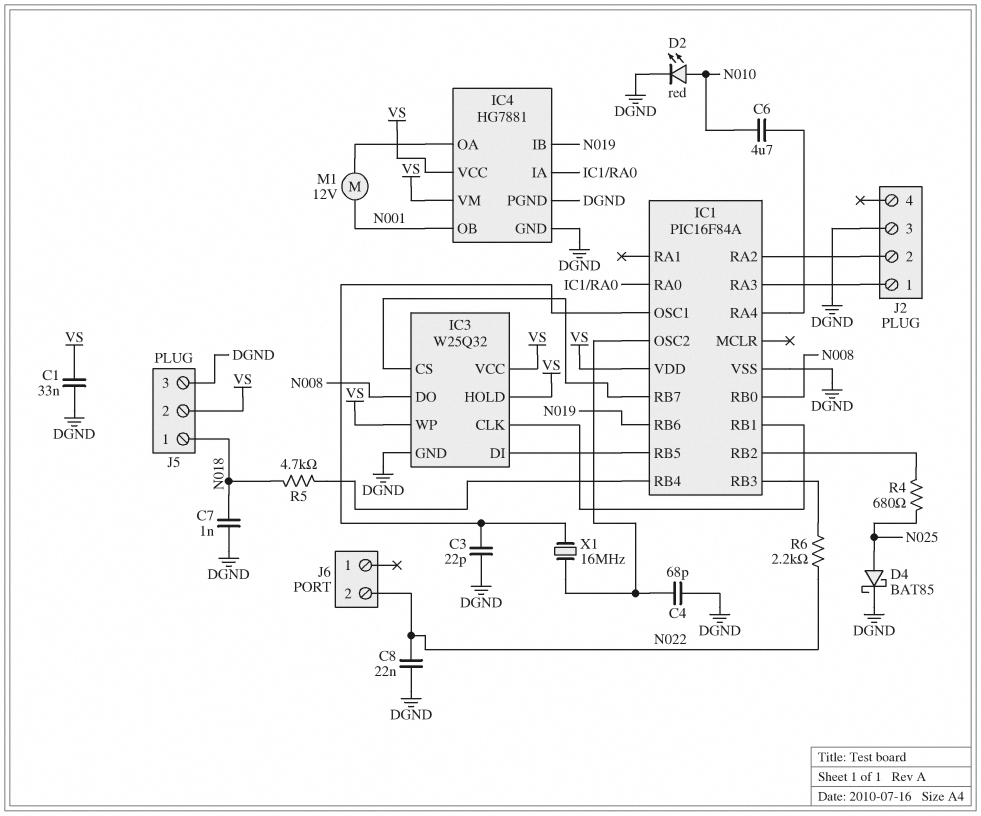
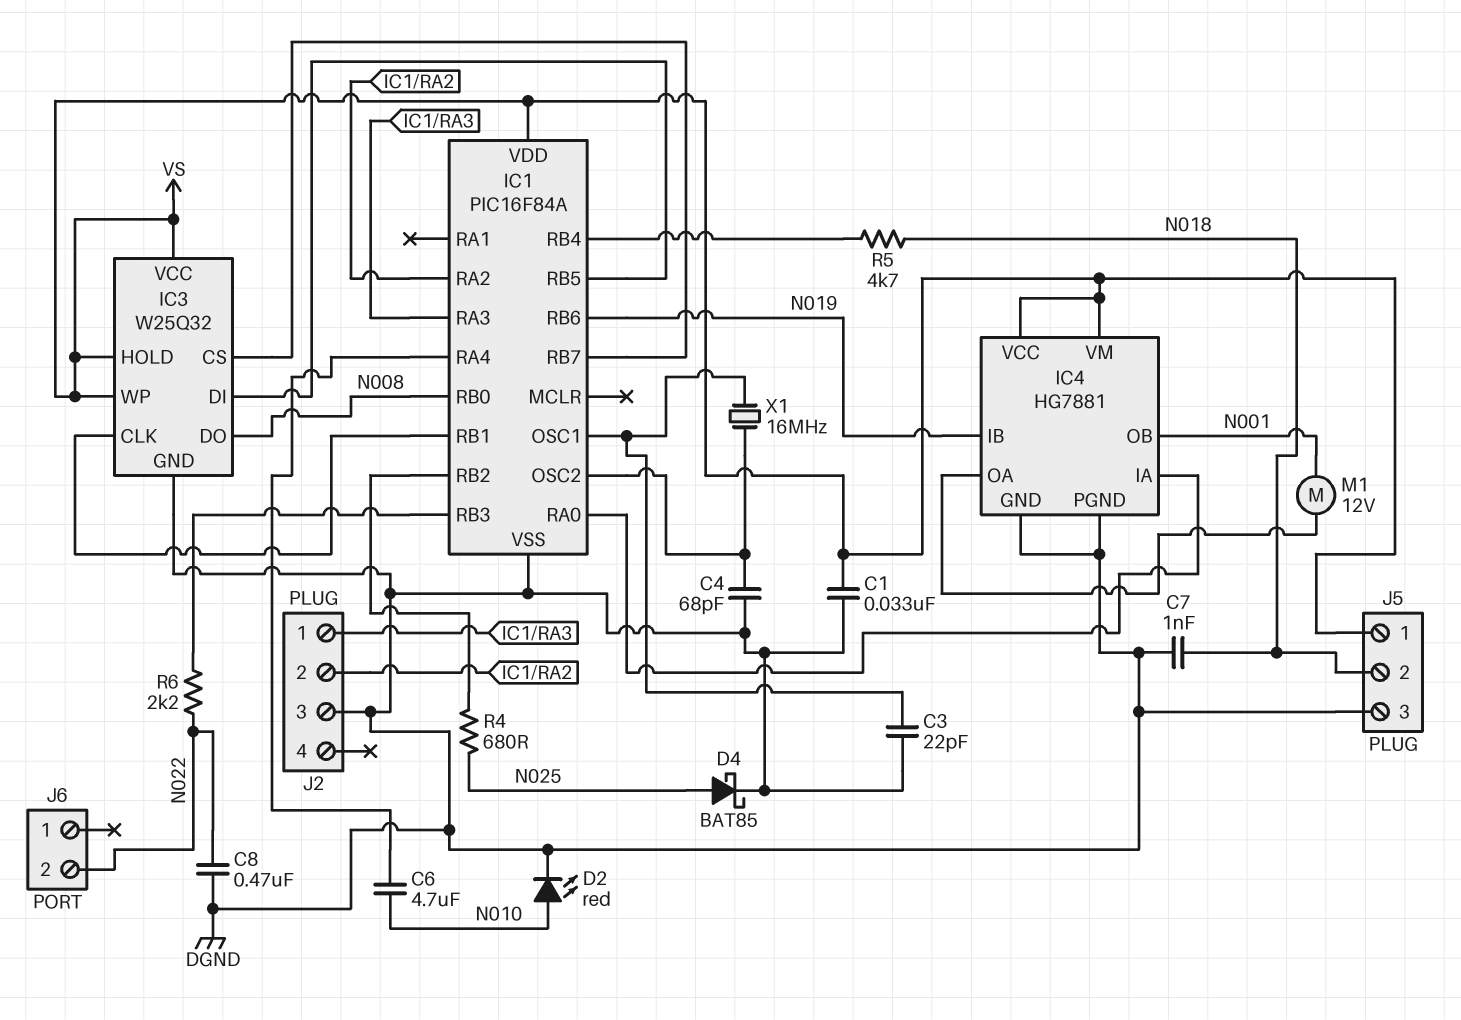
C8: 22nF (DGND, N022) -> 470nF (DGND, N022)
J5 pin 1: N018 -> VS
J5 pin 2: VS -> N018

